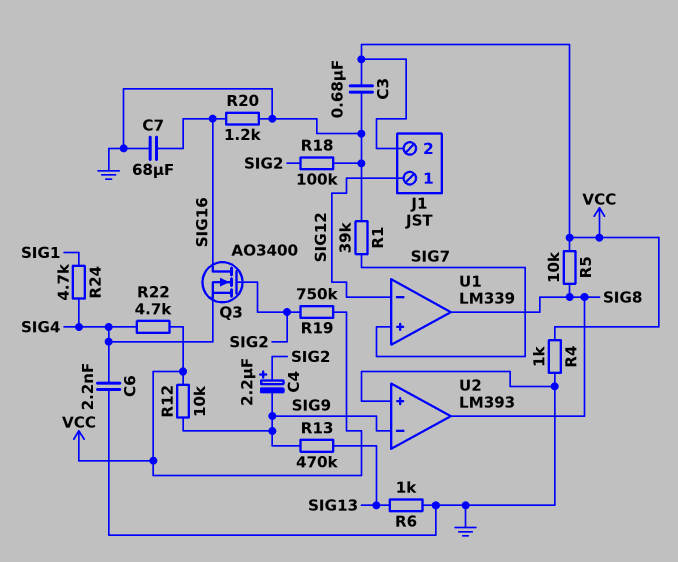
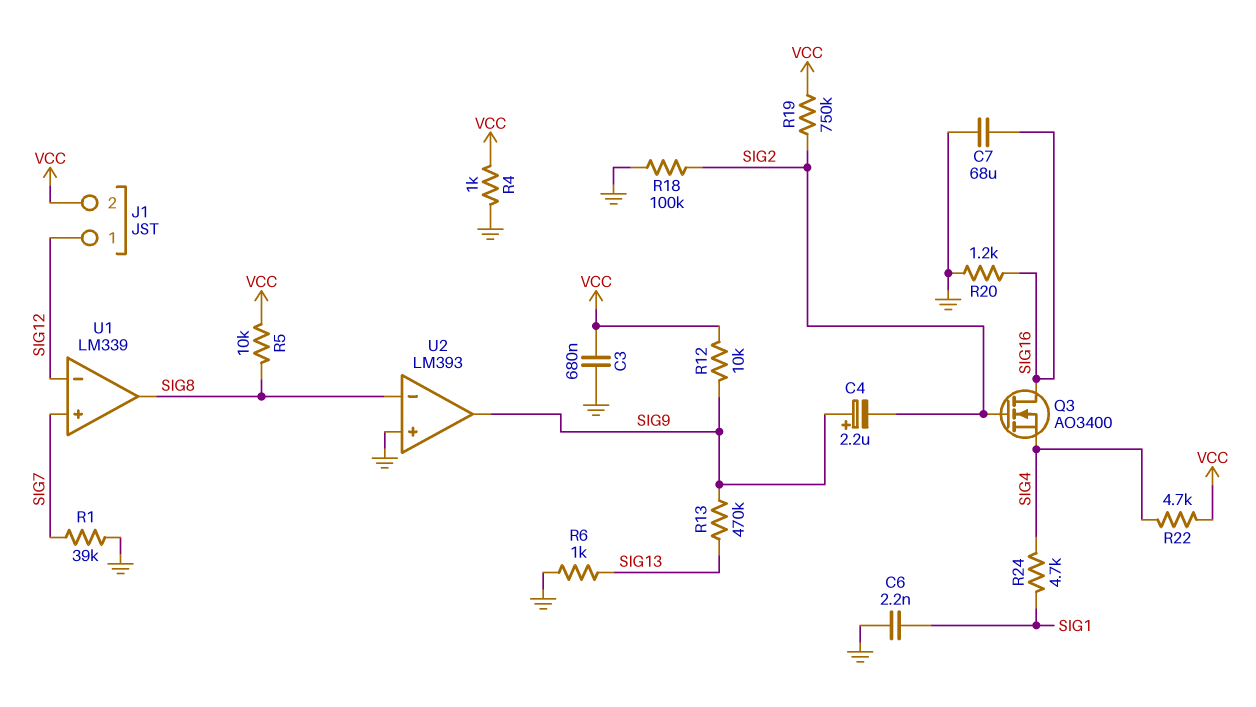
C4: 2.2uF (plus SIG2, minus SIG9) -> 2.2uF (plus SIG9, minus SIG2)
C6: 2.2nF (GND, SIG4) -> 2.2nF (GND, SIG1)
U2 pin in-: SIG9 -> SIG8
U2 pin out: SIG8 -> SIG9

